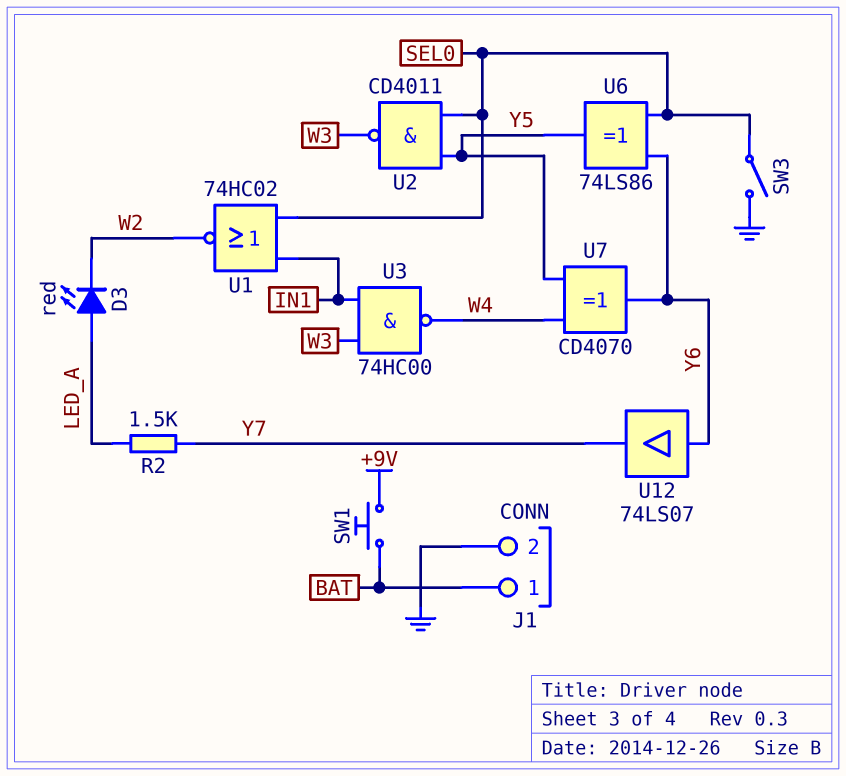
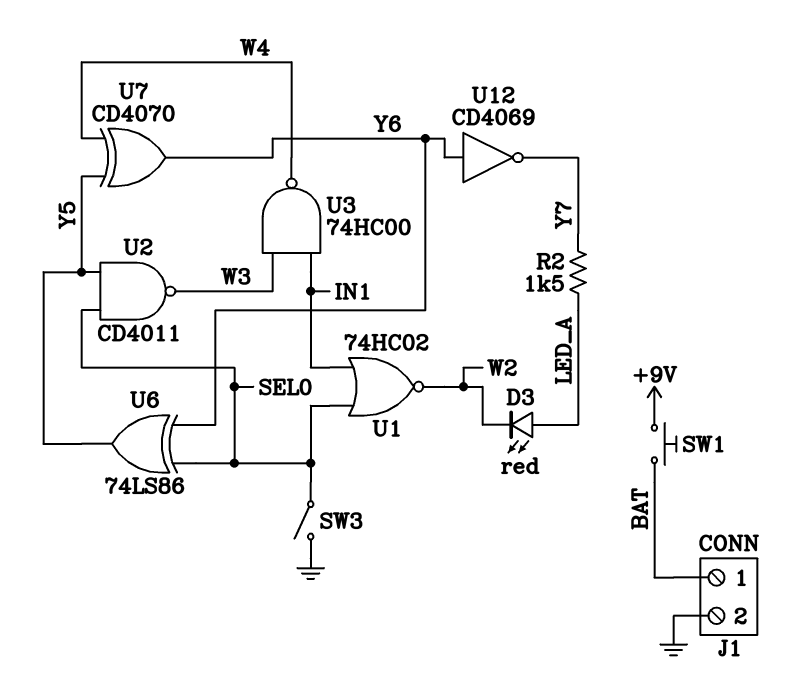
U12: buffer 74LS07 (in Y6, out Y7) -> NOT CD4069 (in Y6, out Y7)

